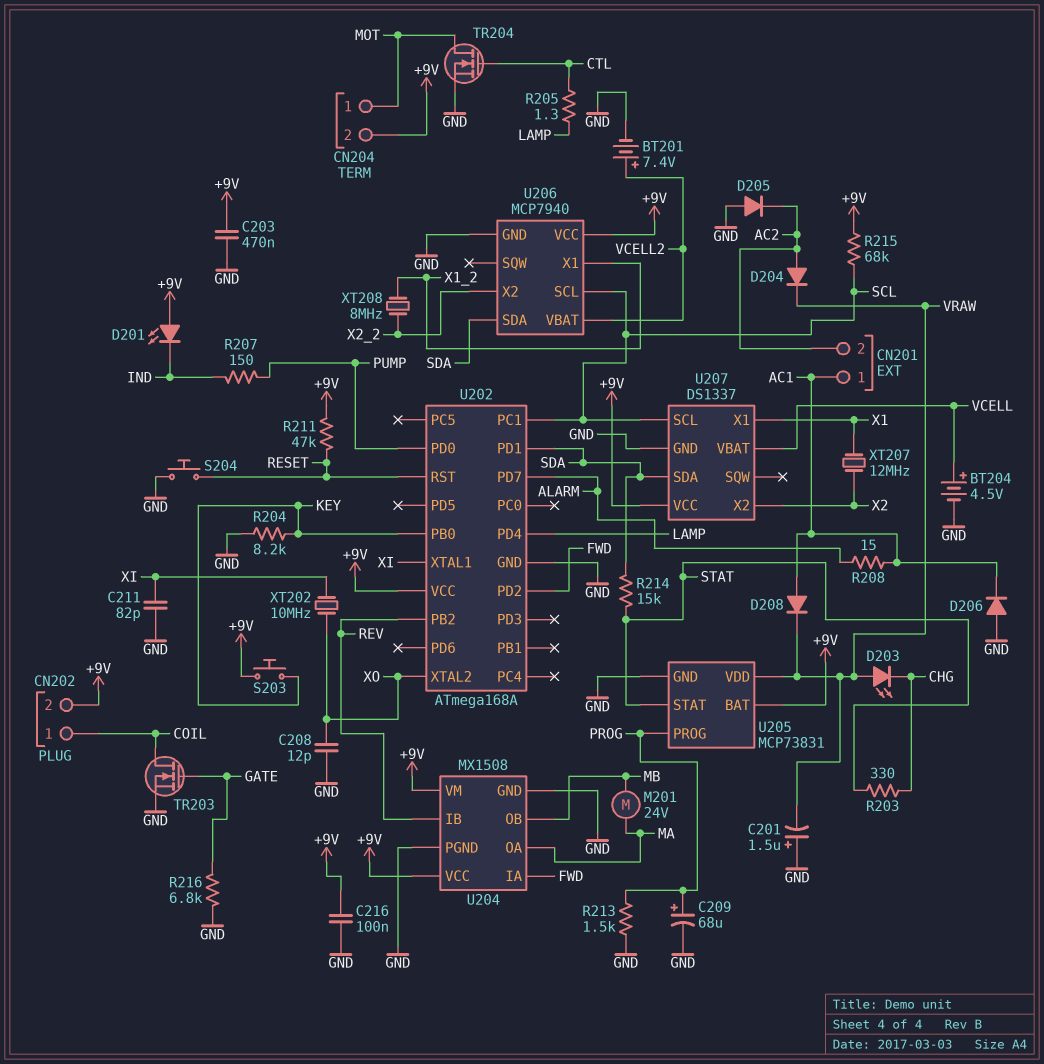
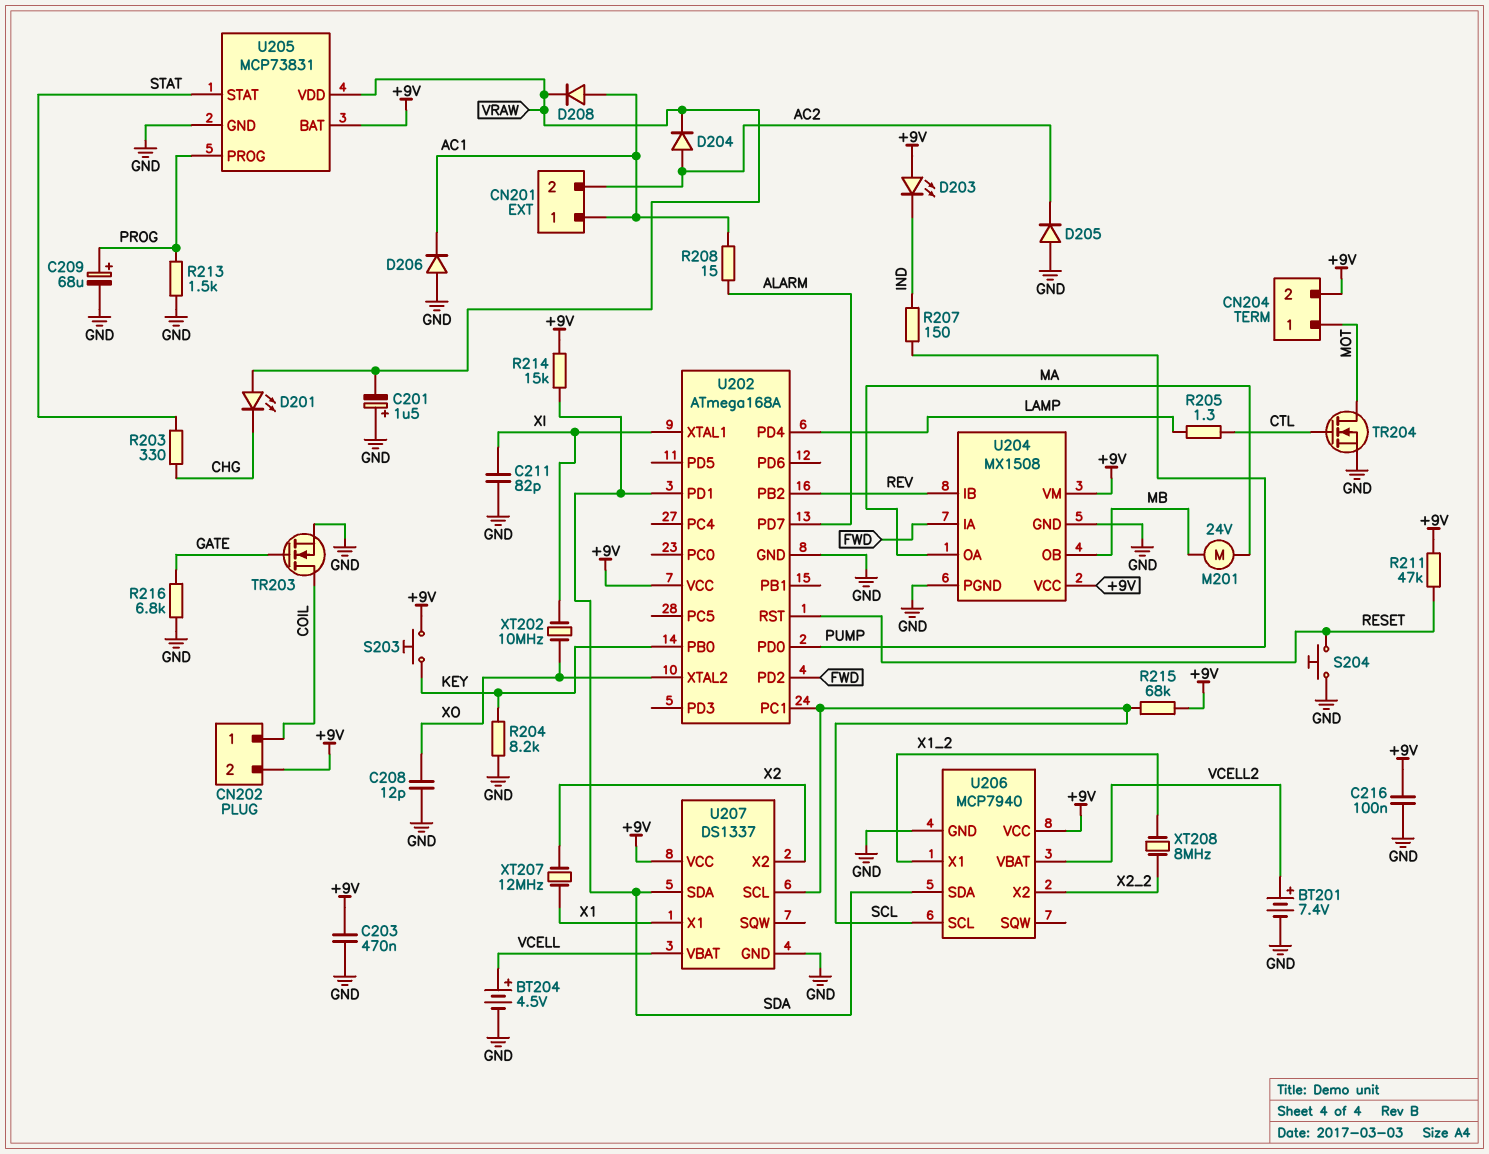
D201: LED (A +9V, K IND) -> LED (A VRAW, K CHG)
D203: LED (A VRAW, K CHG) -> LED (A +9V, K IND)
R214: 15k (SDA, STAT) -> 15k (+9V, SDA)

